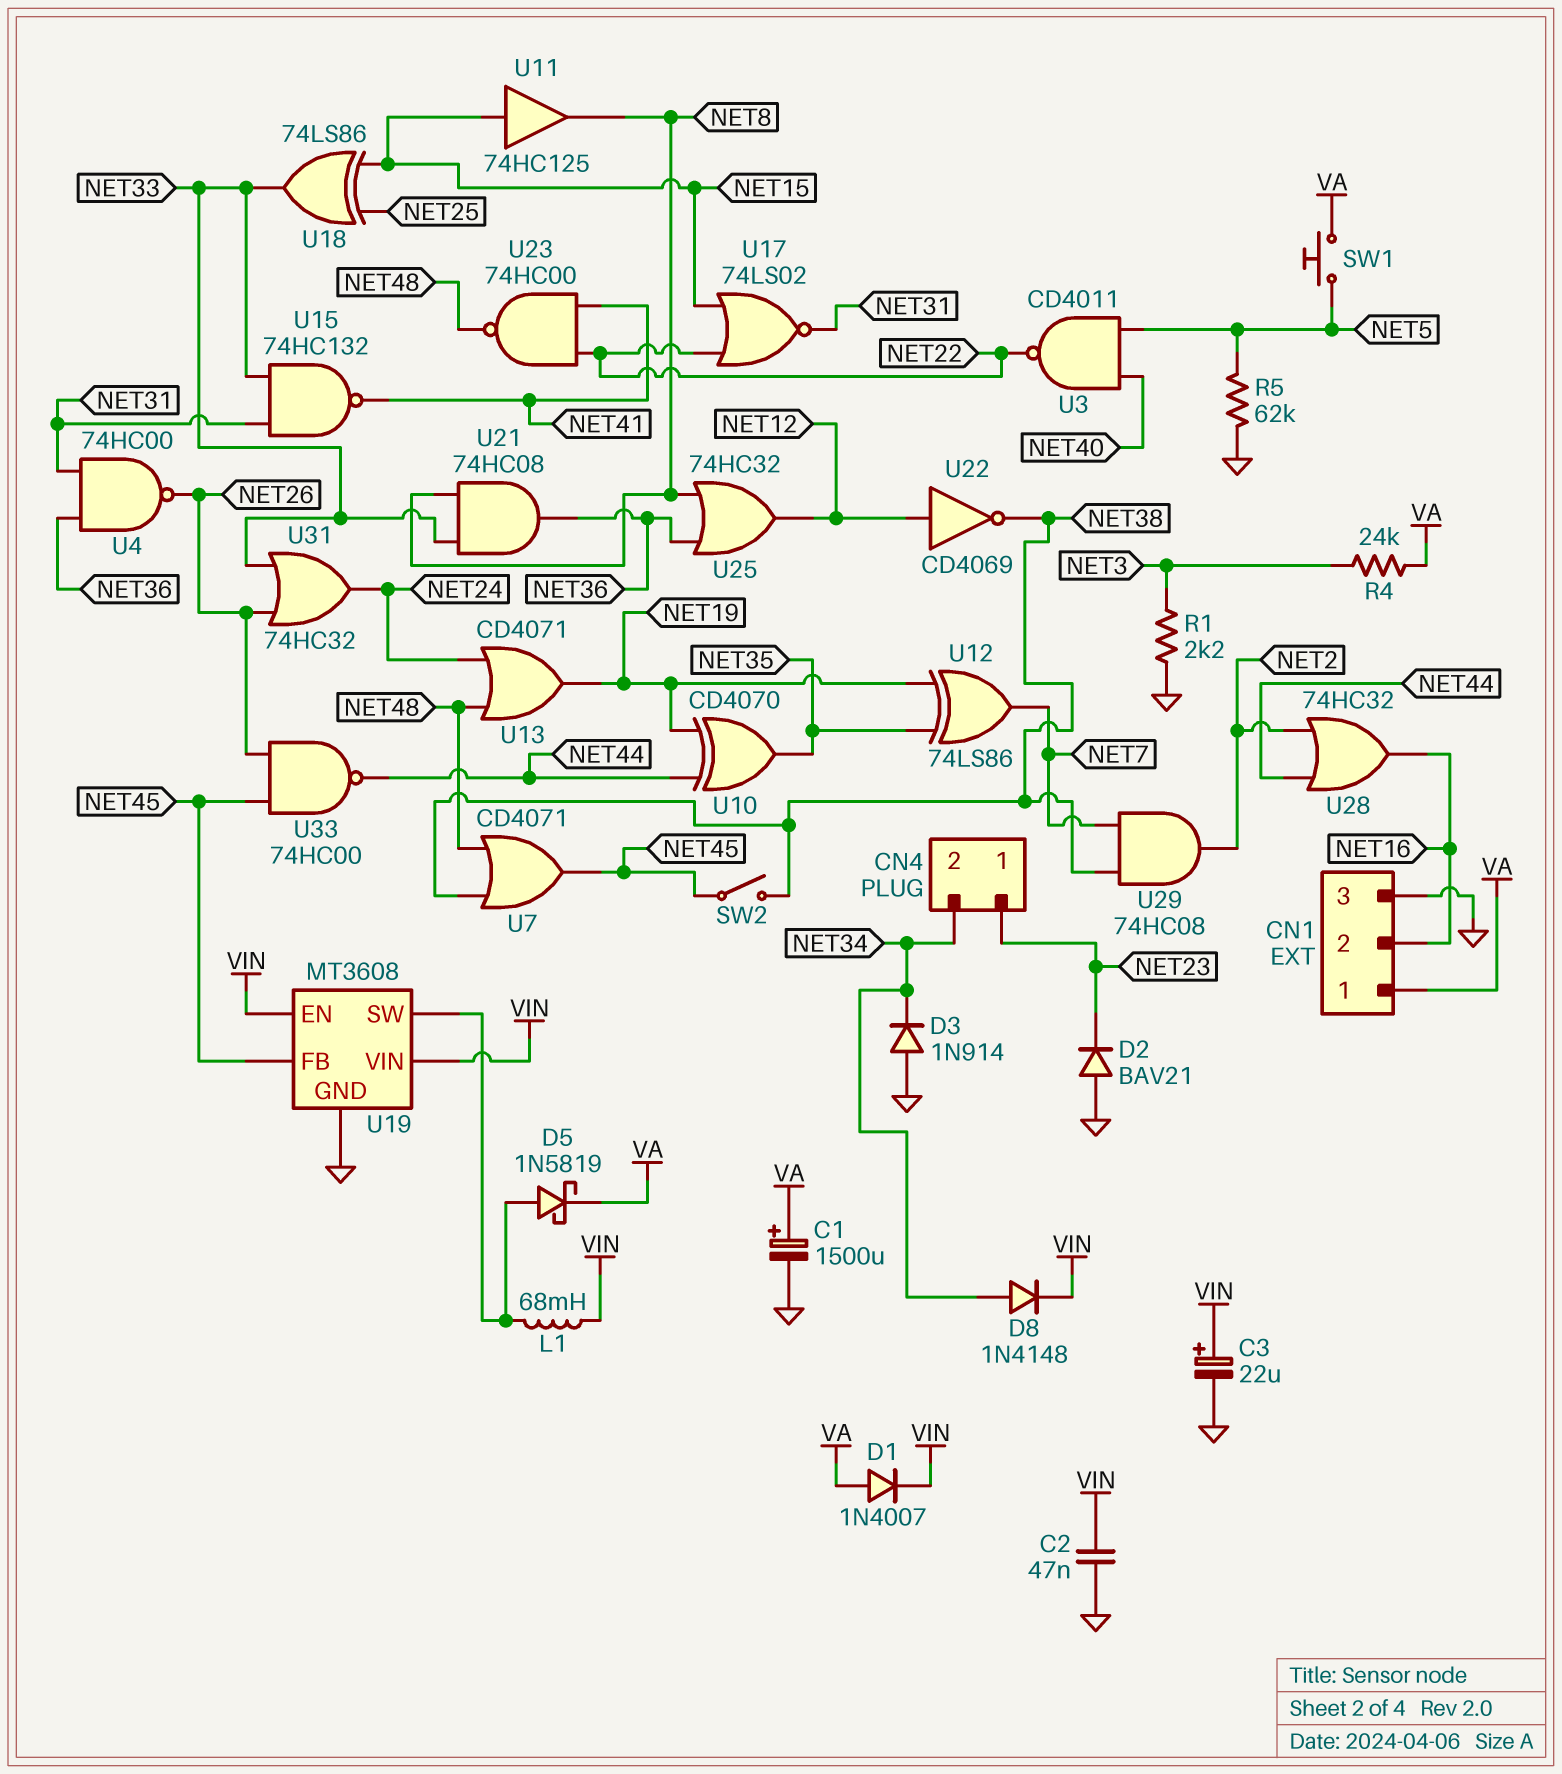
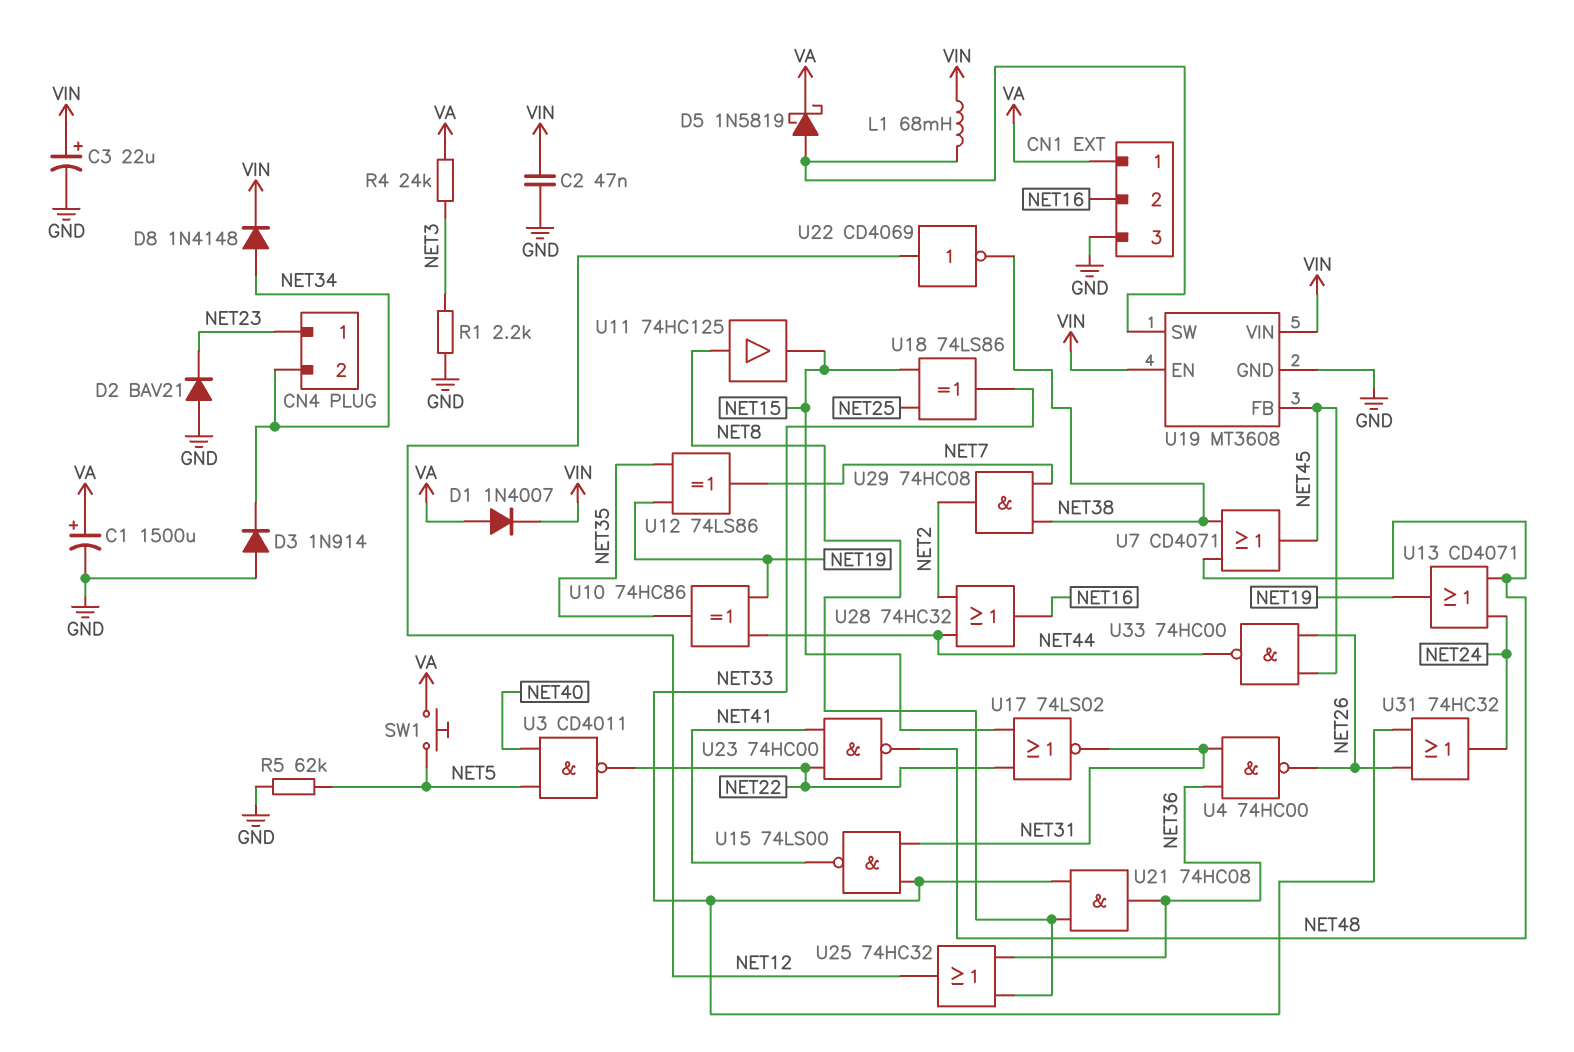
SW2: switch (NET38, NET45) -> none
U10: XOR CD4070 (in NET19, in NET44, out NET35) -> XOR 74HC86 (in NET19, in NET44, out NET35)
U11: buffer 74HC125 (in NET15, out NET8) -> buffer 74HC125 (in NET8, out NET15)
U15: NAND 74HC132 (in NET31, in NET33, out NET41) -> NAND 74LS00 (in NET31, in NET33, out NET41)

